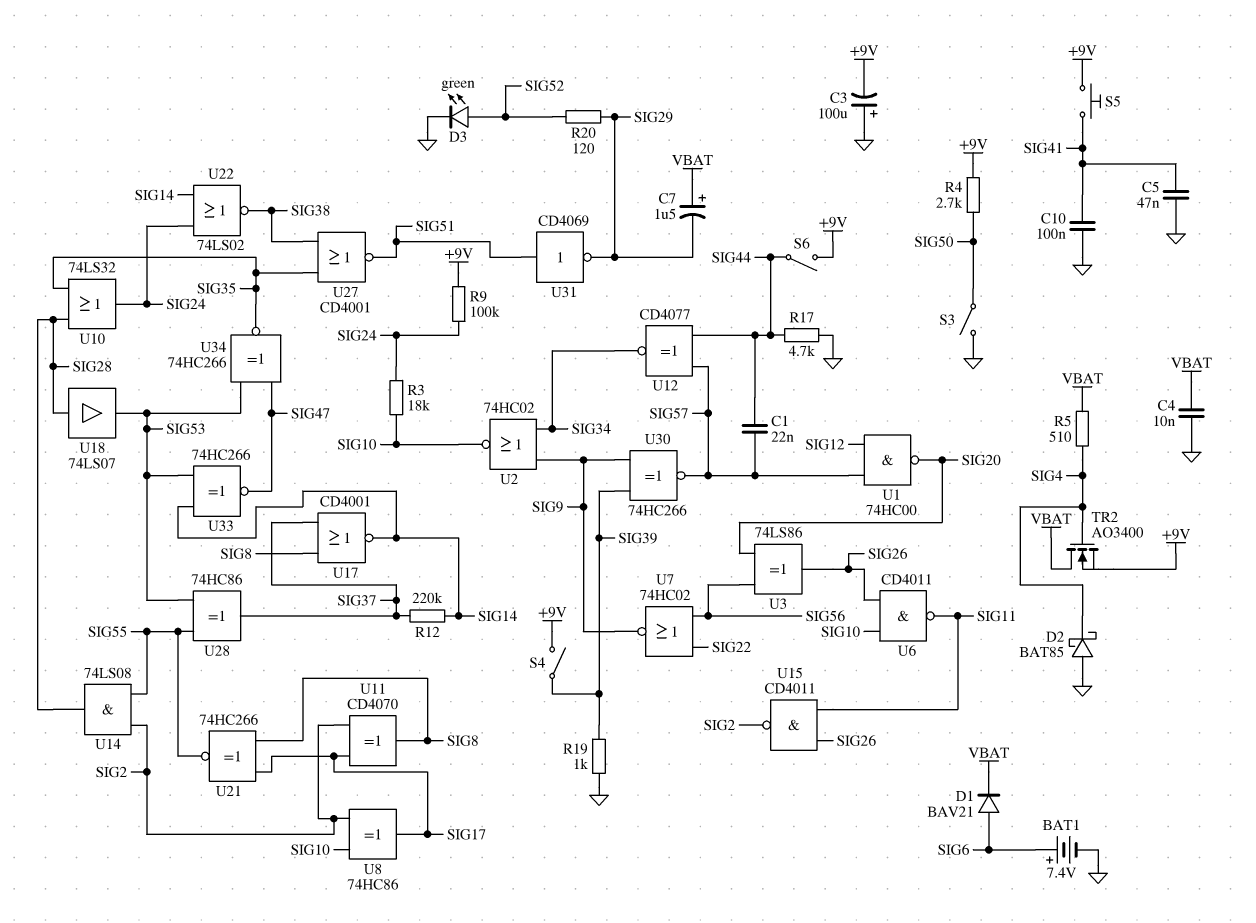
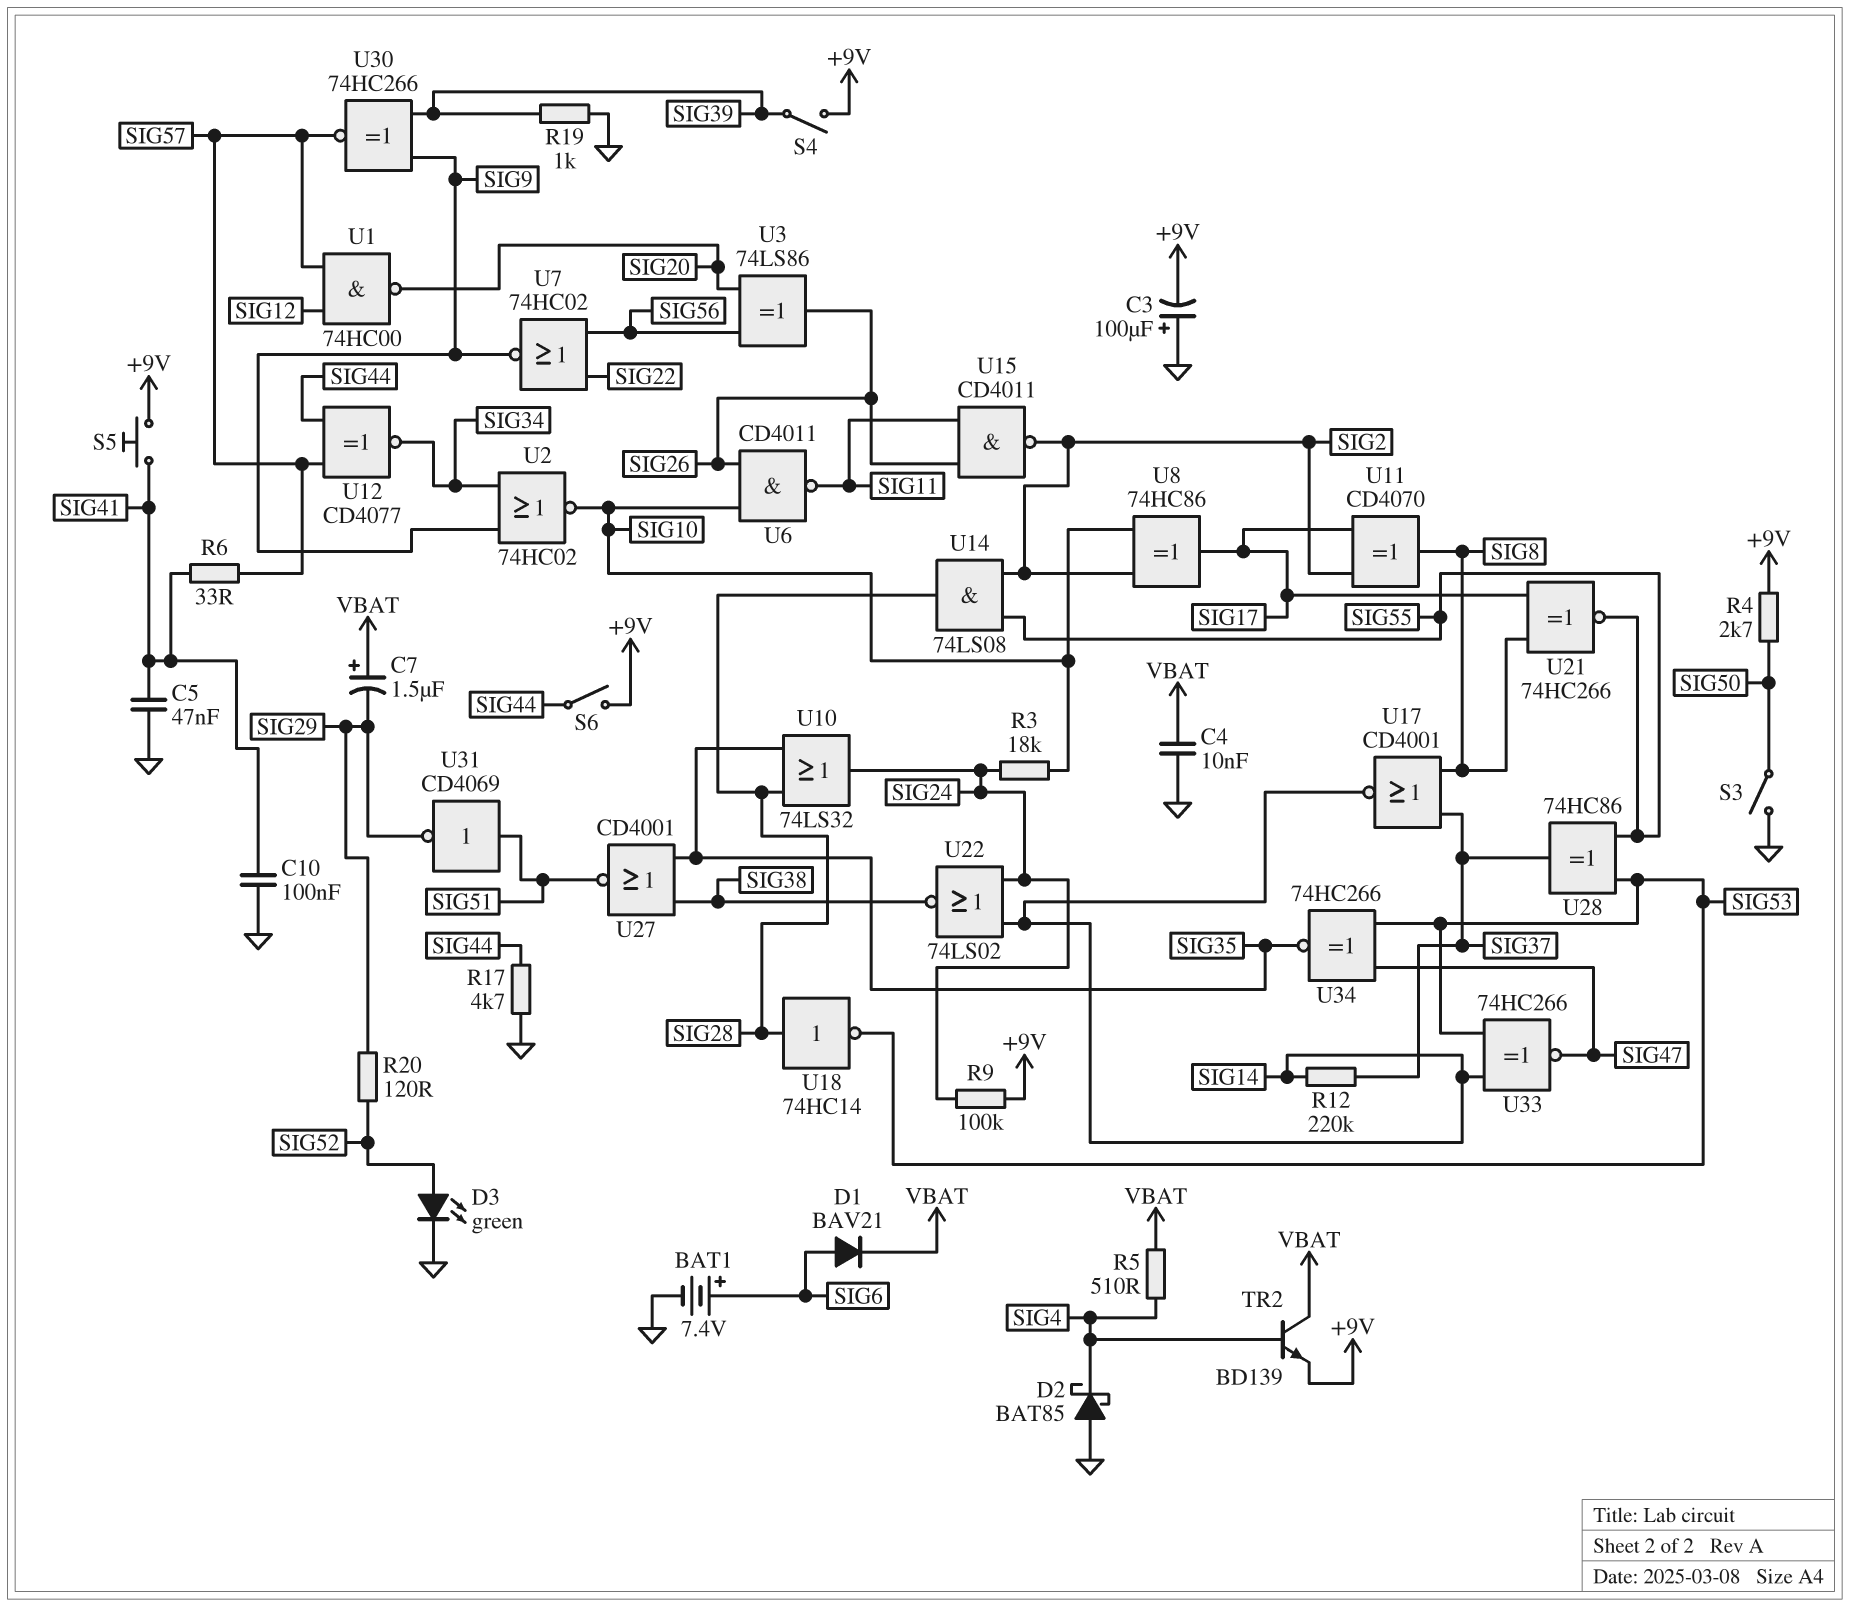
C1: 22nF (SIG44, SIG57) -> none
R6: none -> 33 (SIG41, SIG57)
TR2: NMOS AO3400 (G SIG4, D VBAT, S +9V) -> NPN BD139 (B SIG4, C VBAT, E +9V)
U18: buffer 74LS07 (in SIG28, out SIG53) -> NOT 74HC14 (in SIG28, out SIG53)

